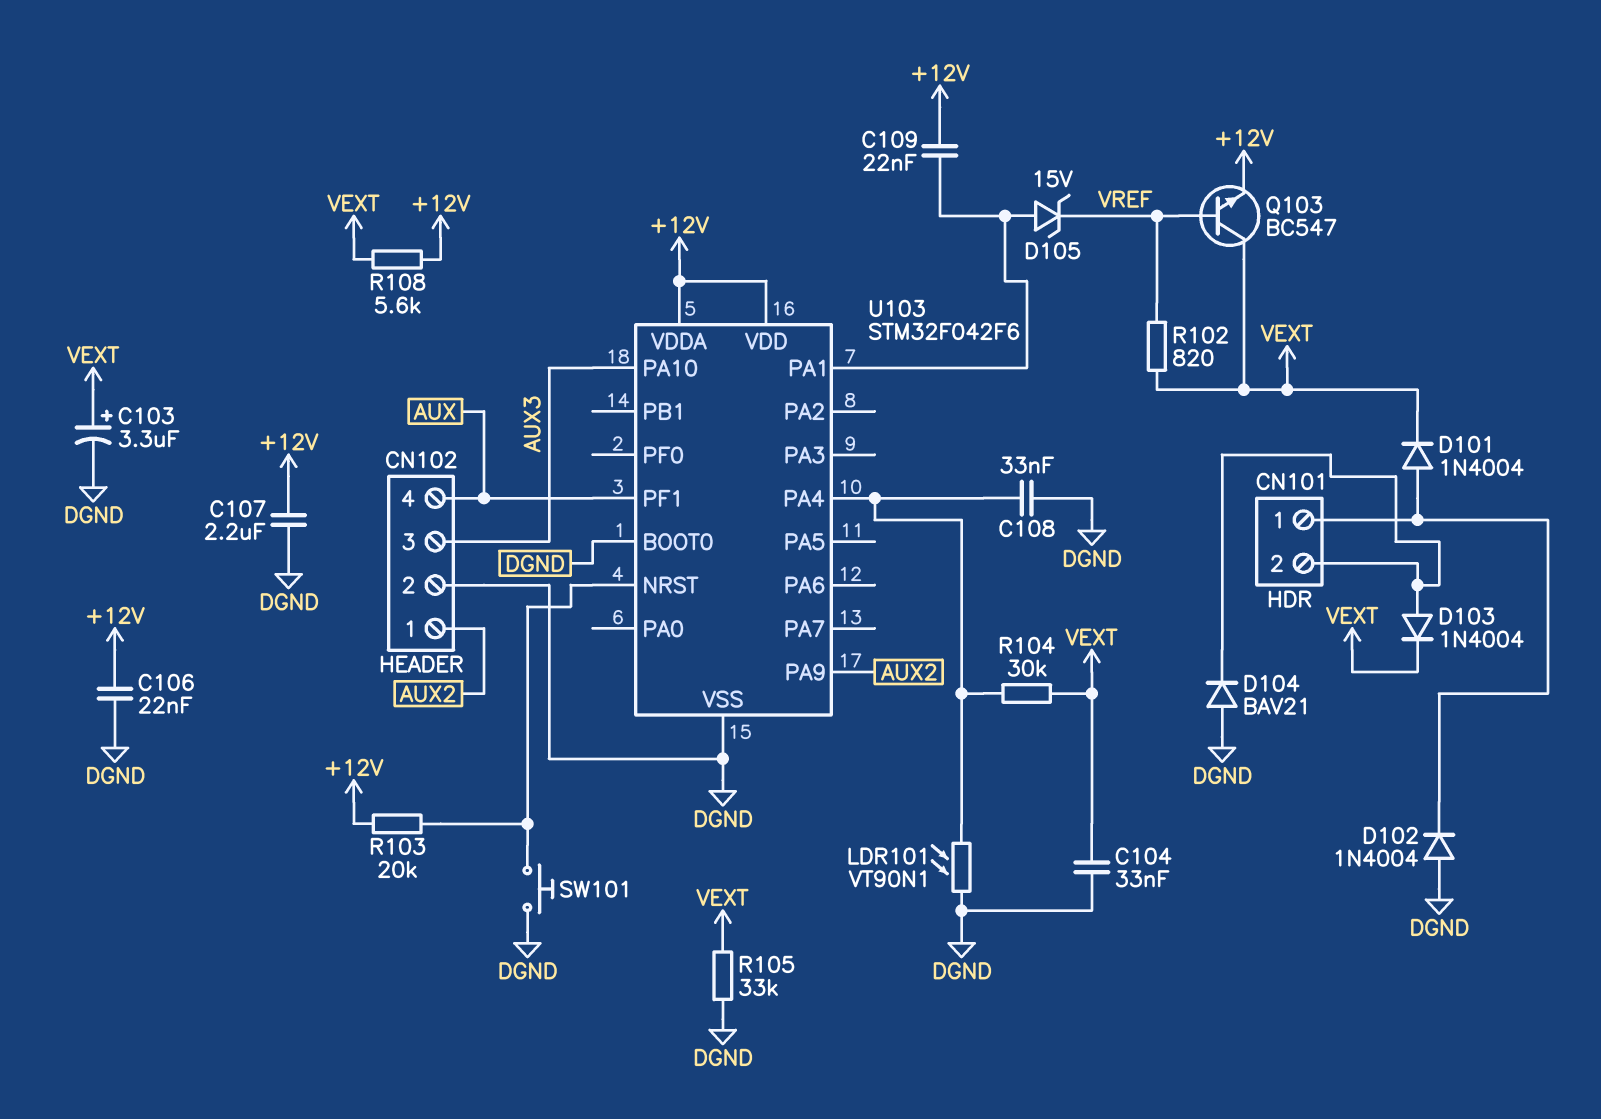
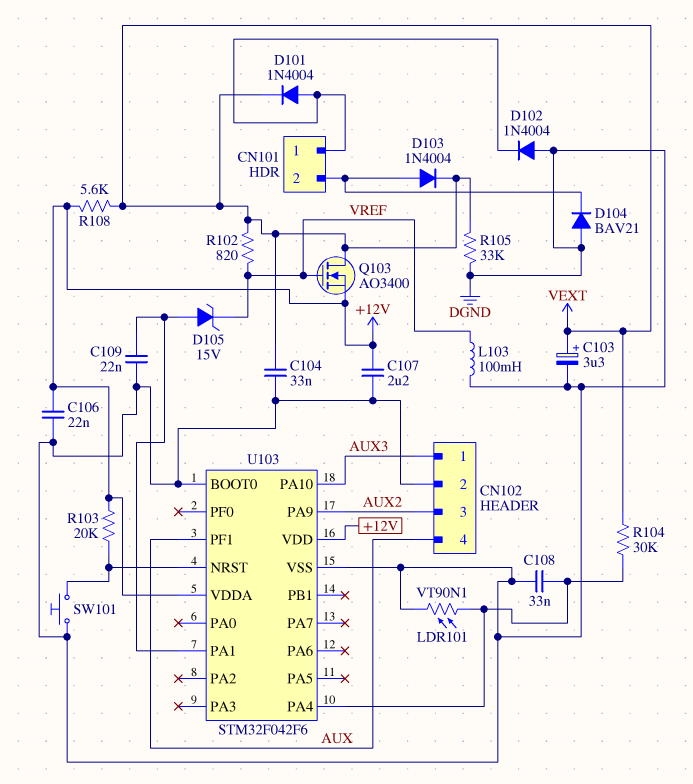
C109: 22nF (+12V, U103/PA1) -> 22nF (DGND, U103/PA1)
CN102 pin 1: AUX2 -> AUX3
CN102 pin 3: AUX3 -> AUX2
L103: none -> 100mH (DGND, VREF)
Q103: NPN BC547 (B VREF, C VEXT, E +12V) -> NMOS AO3400 (G VREF, D VEXT, S +12V)

